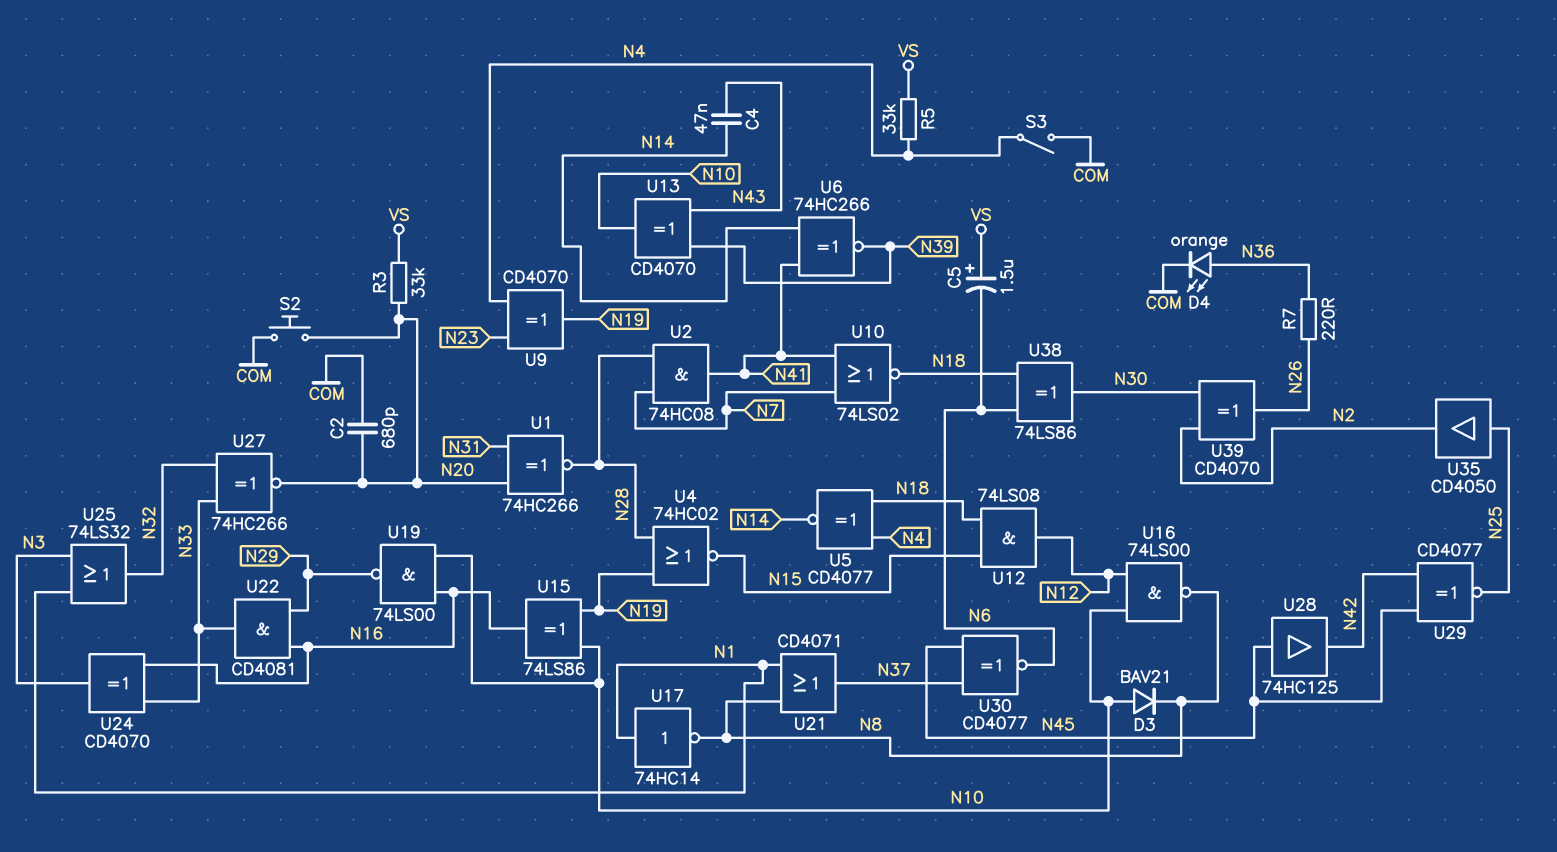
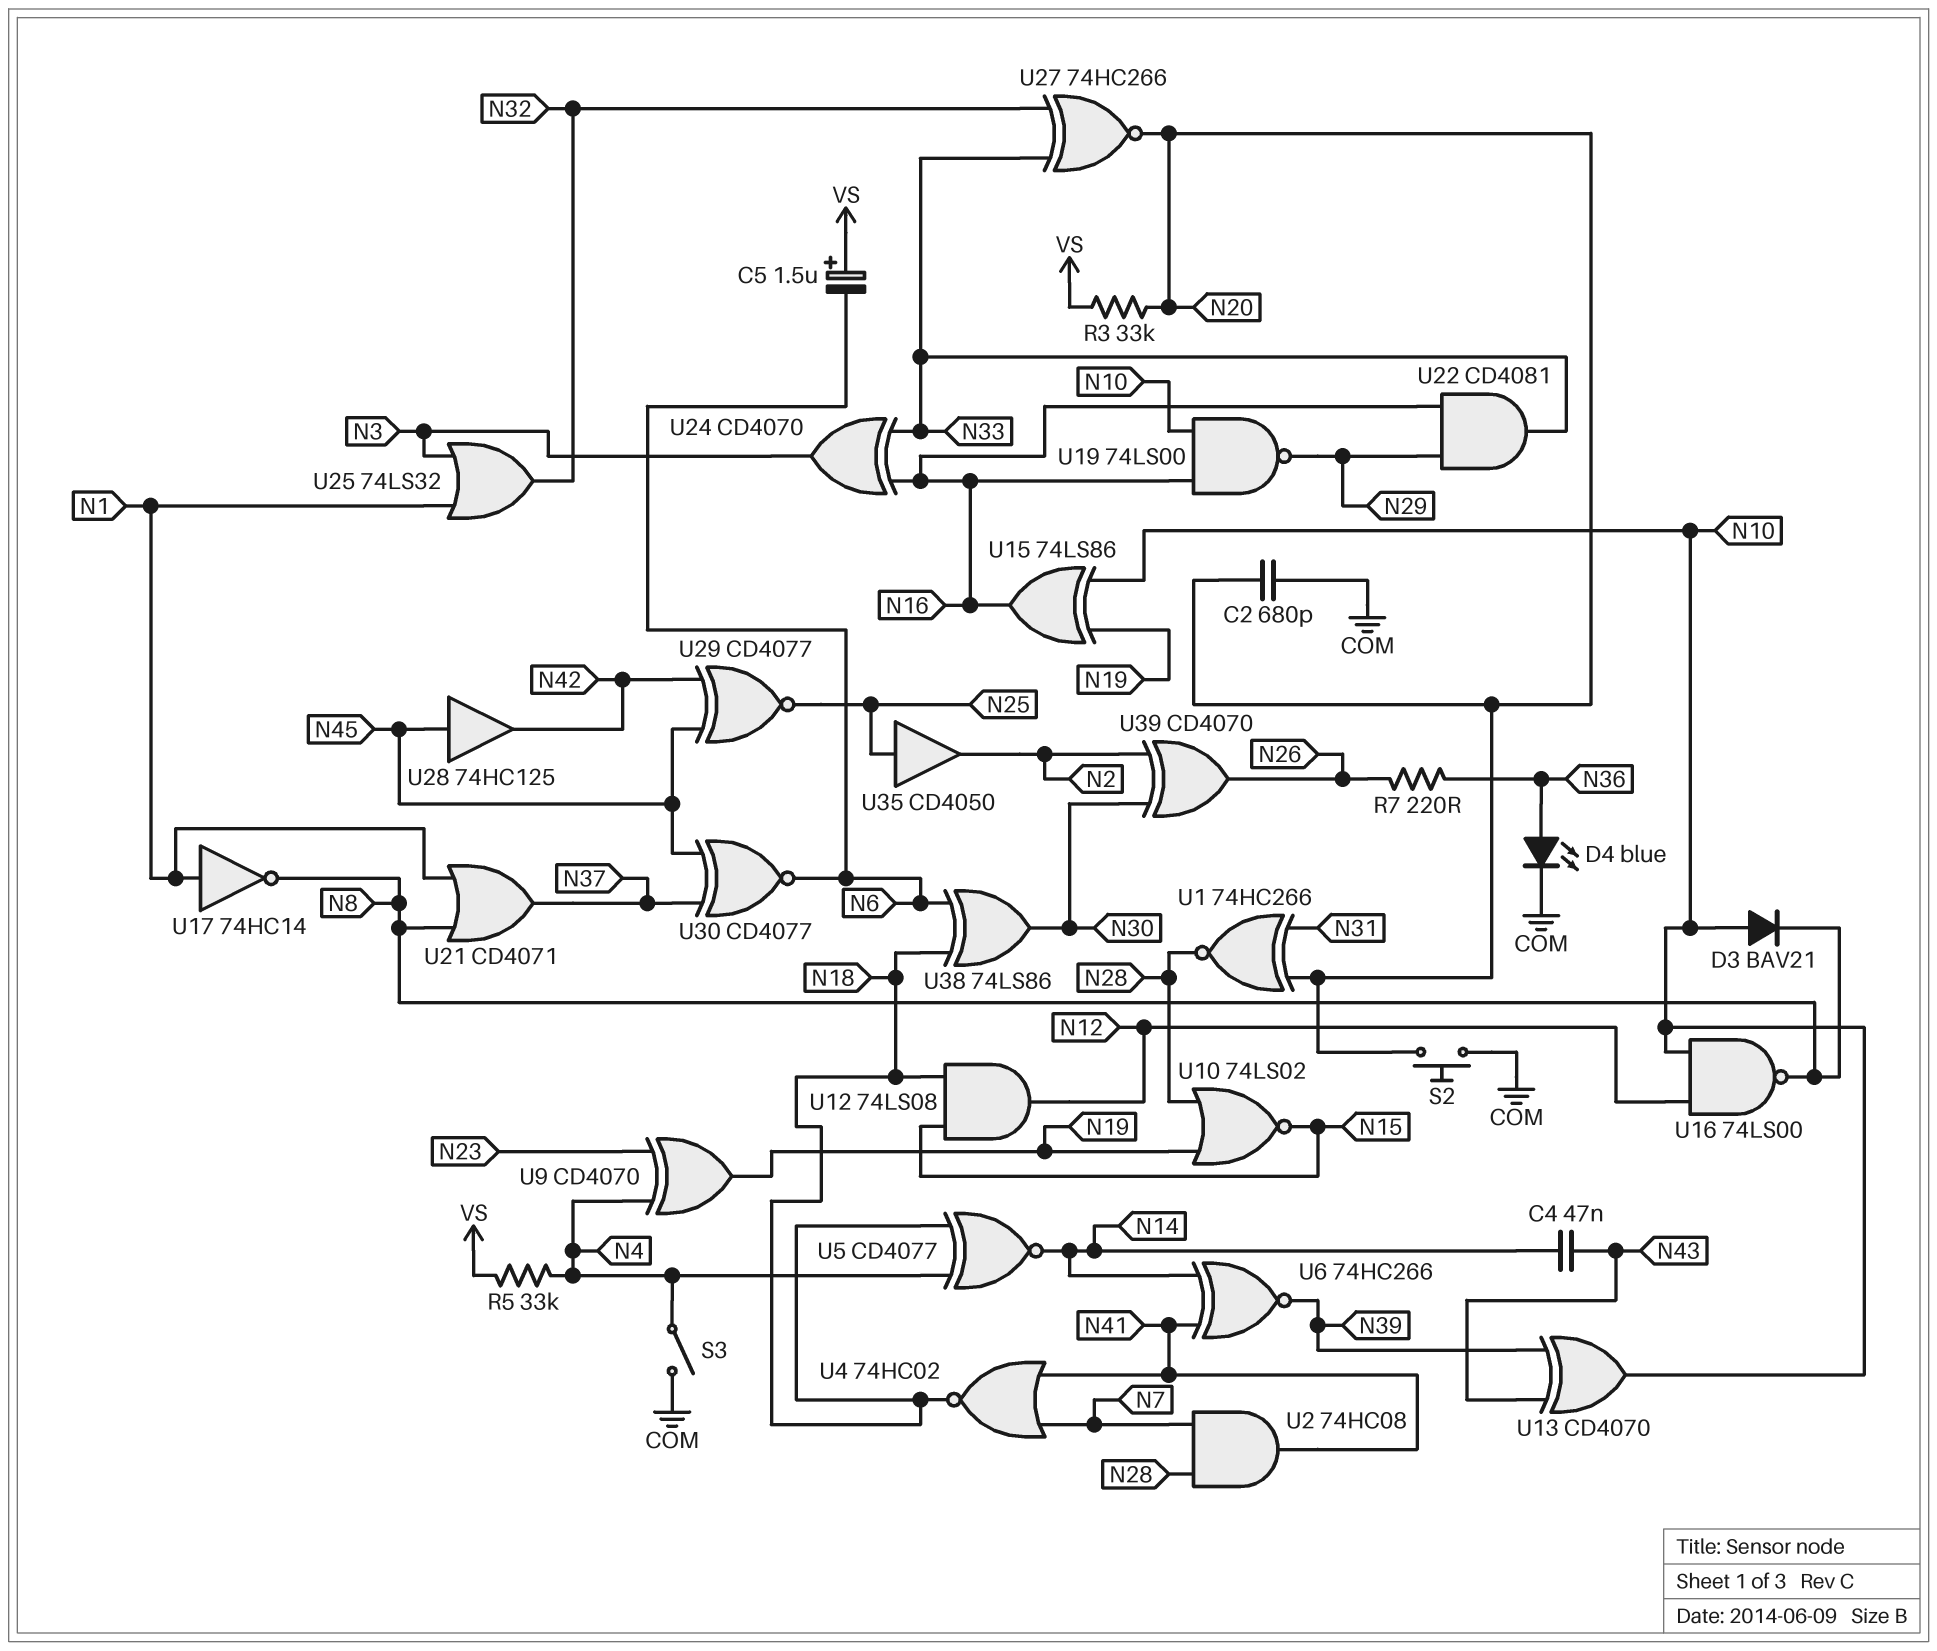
D4: LED orange (A N36, K COM) -> LED blue (A N36, K COM)
U4: NOR 74HC02 (in N19, in N28, out N15) -> NOR 74HC02 (in N7, in N41, out N18)
U10: NOR 74LS02 (in N7, in N41, out N18) -> NOR 74LS02 (in N19, in N28, out N15)

